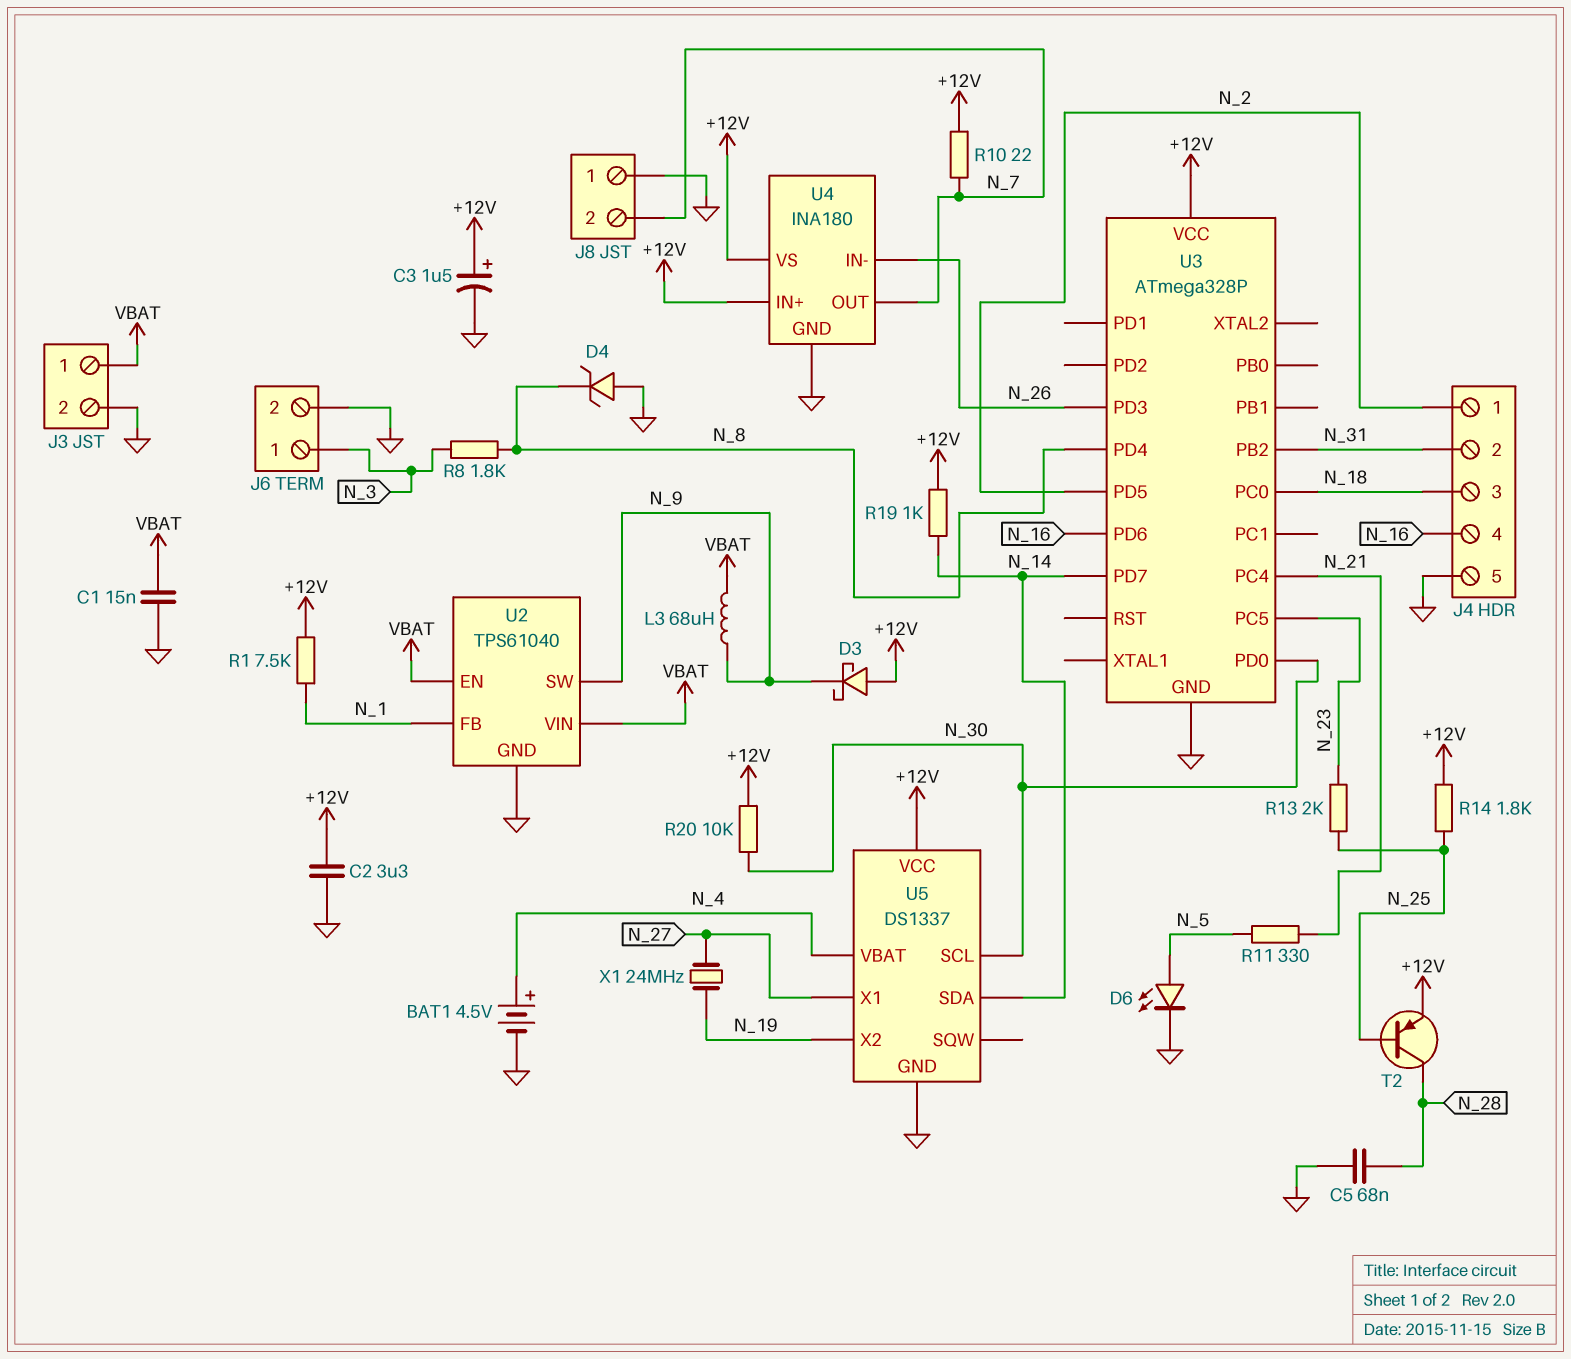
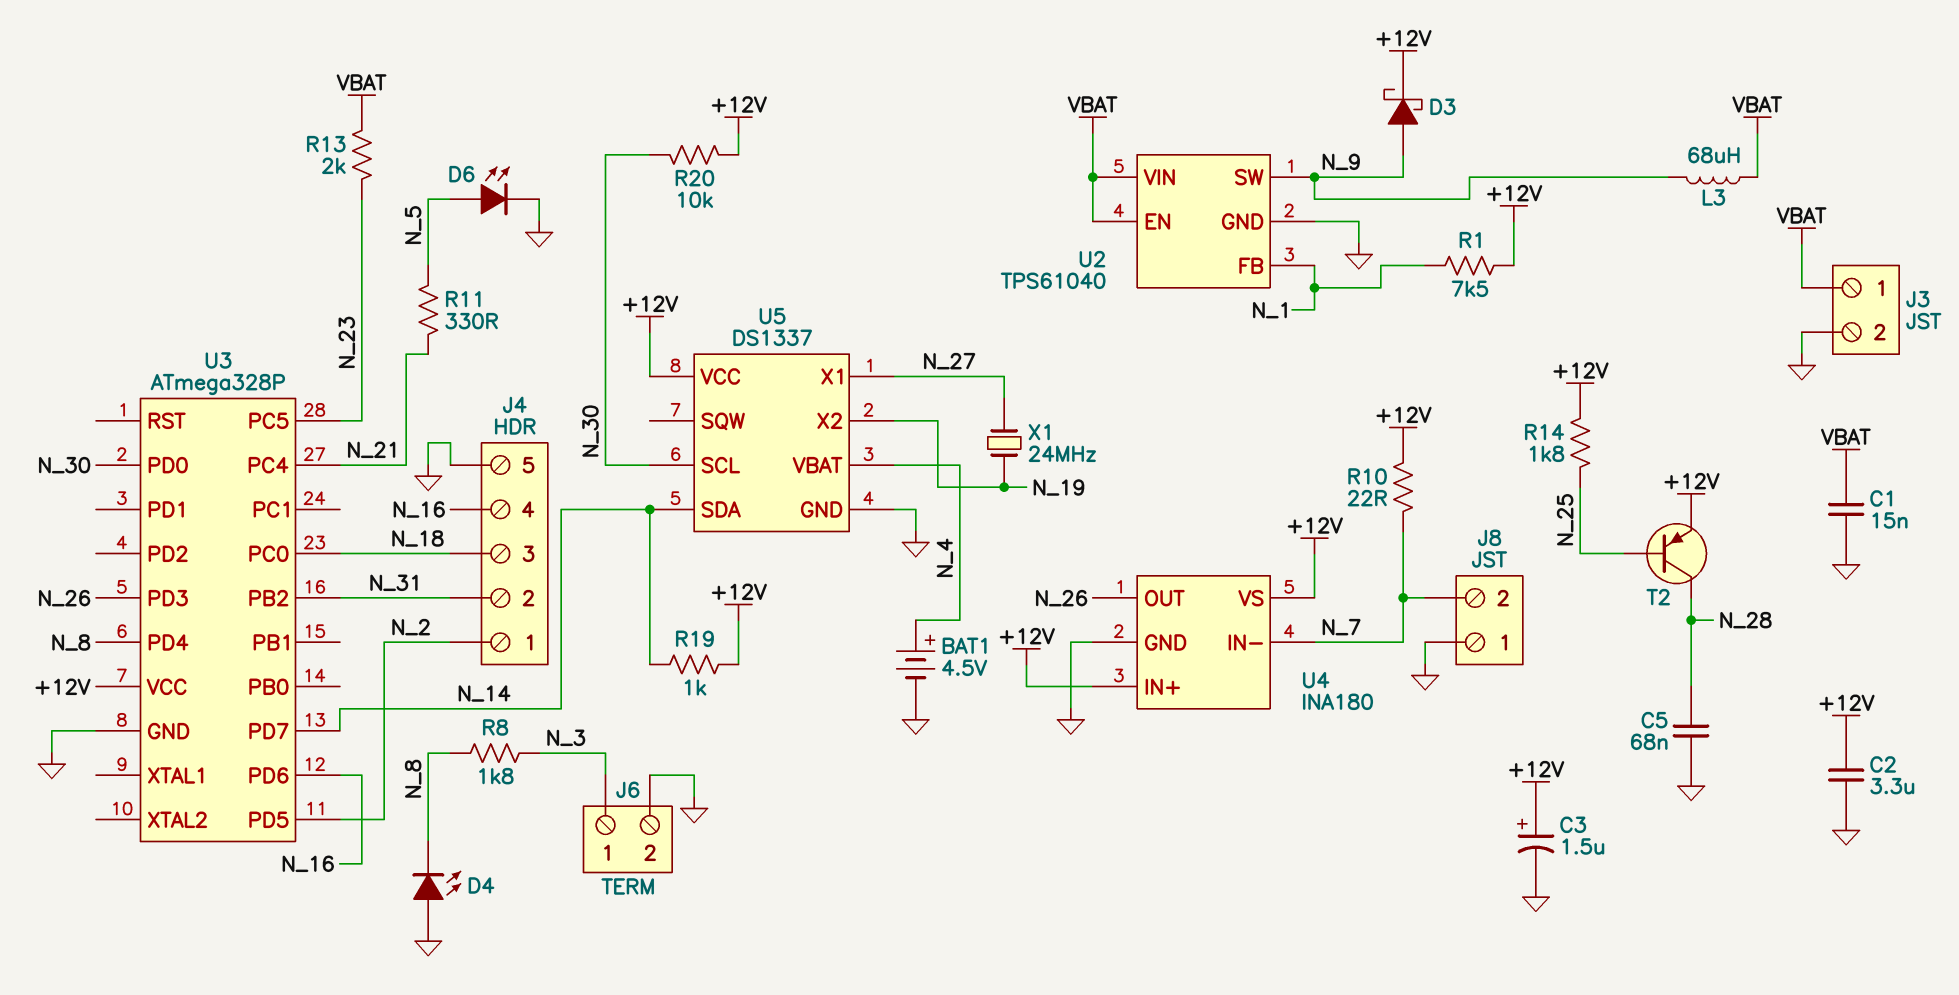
D3: schottky (A +12V, K N_9) -> schottky (A N_9, K +12V)
D4: zener (A GND, K N_8) -> LED (A GND, K N_8)
R13: 2k (N_23, N_25) -> 2k (N_23, VBAT)
U4 pin IN-: N_26 -> N_7
U4 pin OUT: N_7 -> N_26

